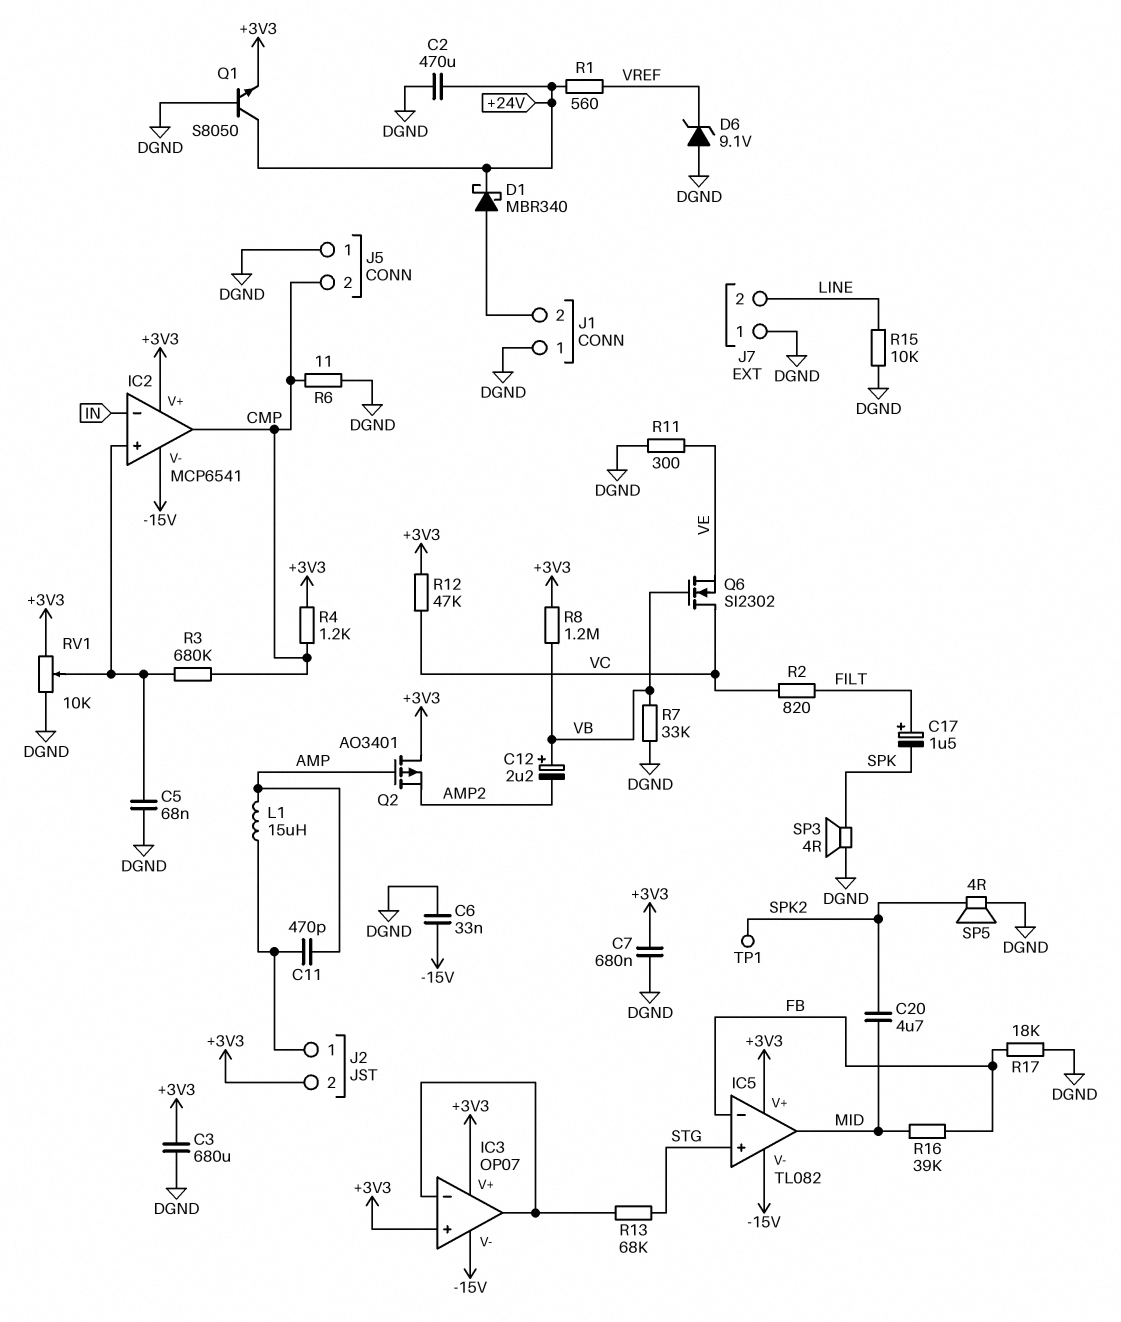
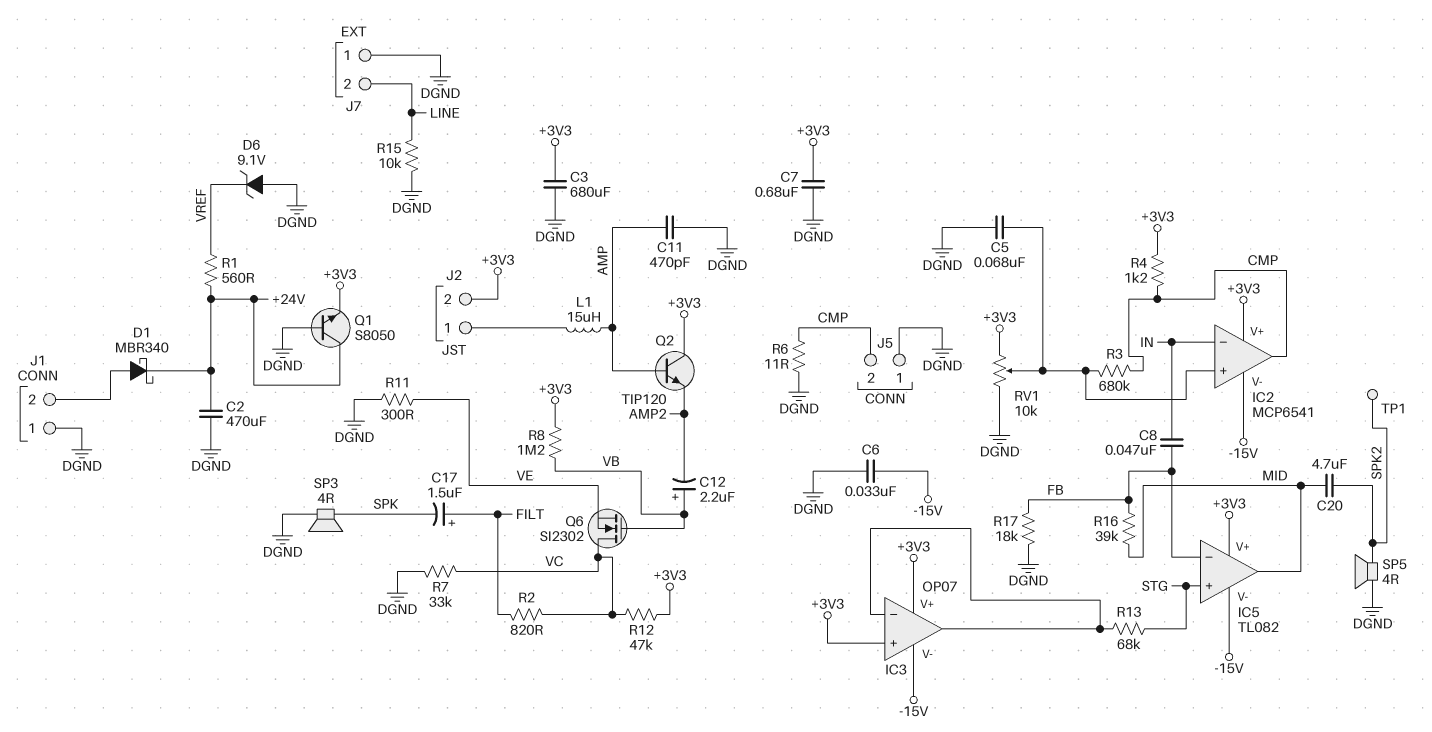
C8: none -> 47nF (FB, IN)
C11: 470pF (AMP, J2/1) -> 470pF (AMP, DGND)
Q2: PMOS AO3401 (G AMP, D +3V3, S AMP2) -> NPN TIP120 (B AMP, C +3V3, E AMP2)
R7: 33k (DGND, VB) -> 33k (DGND, VC)

